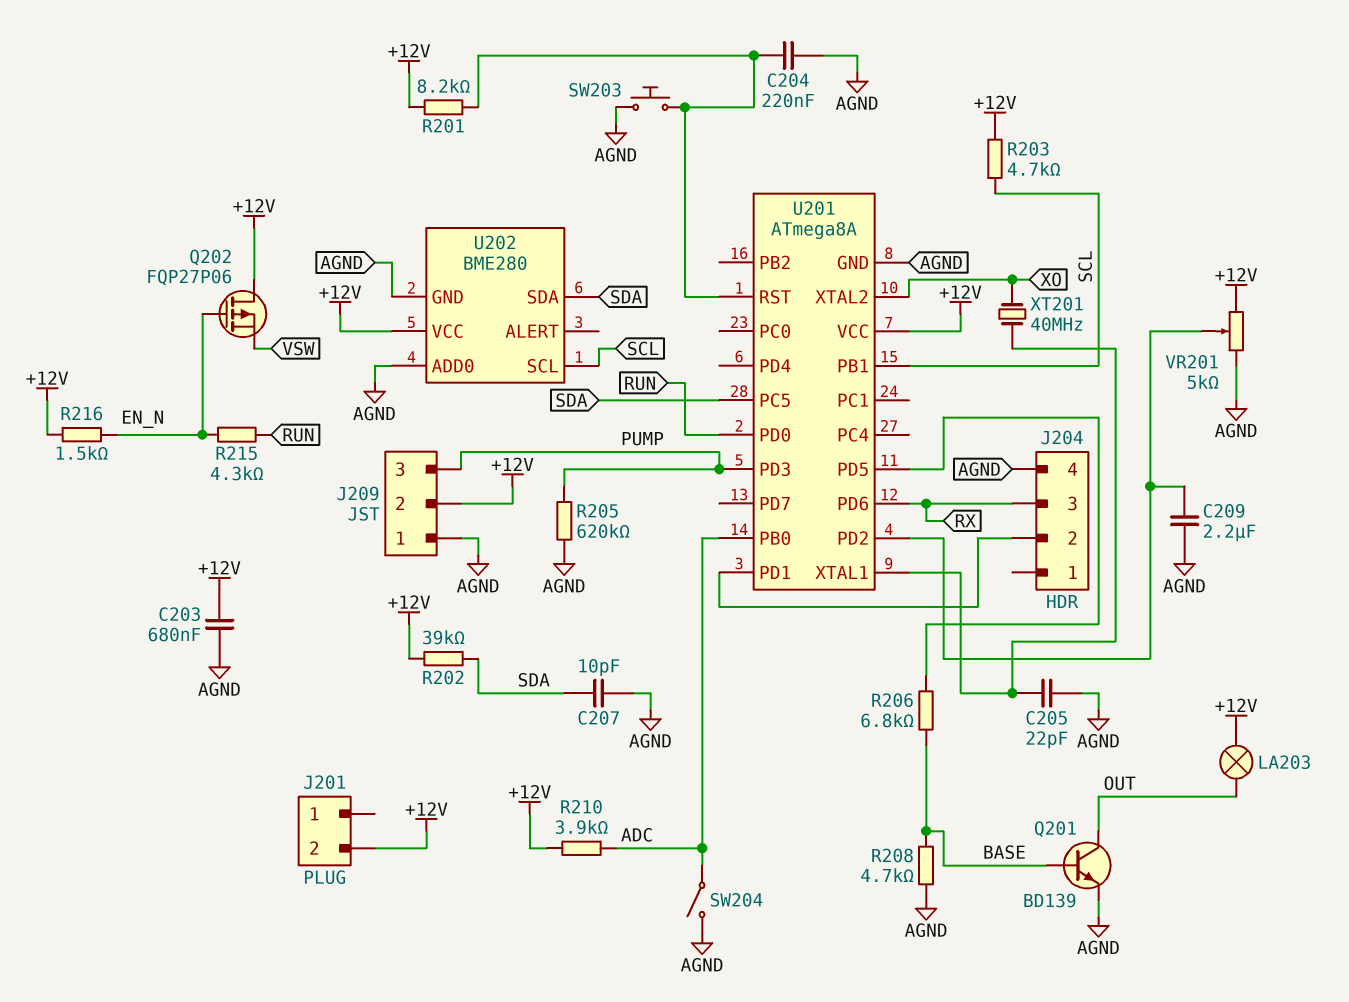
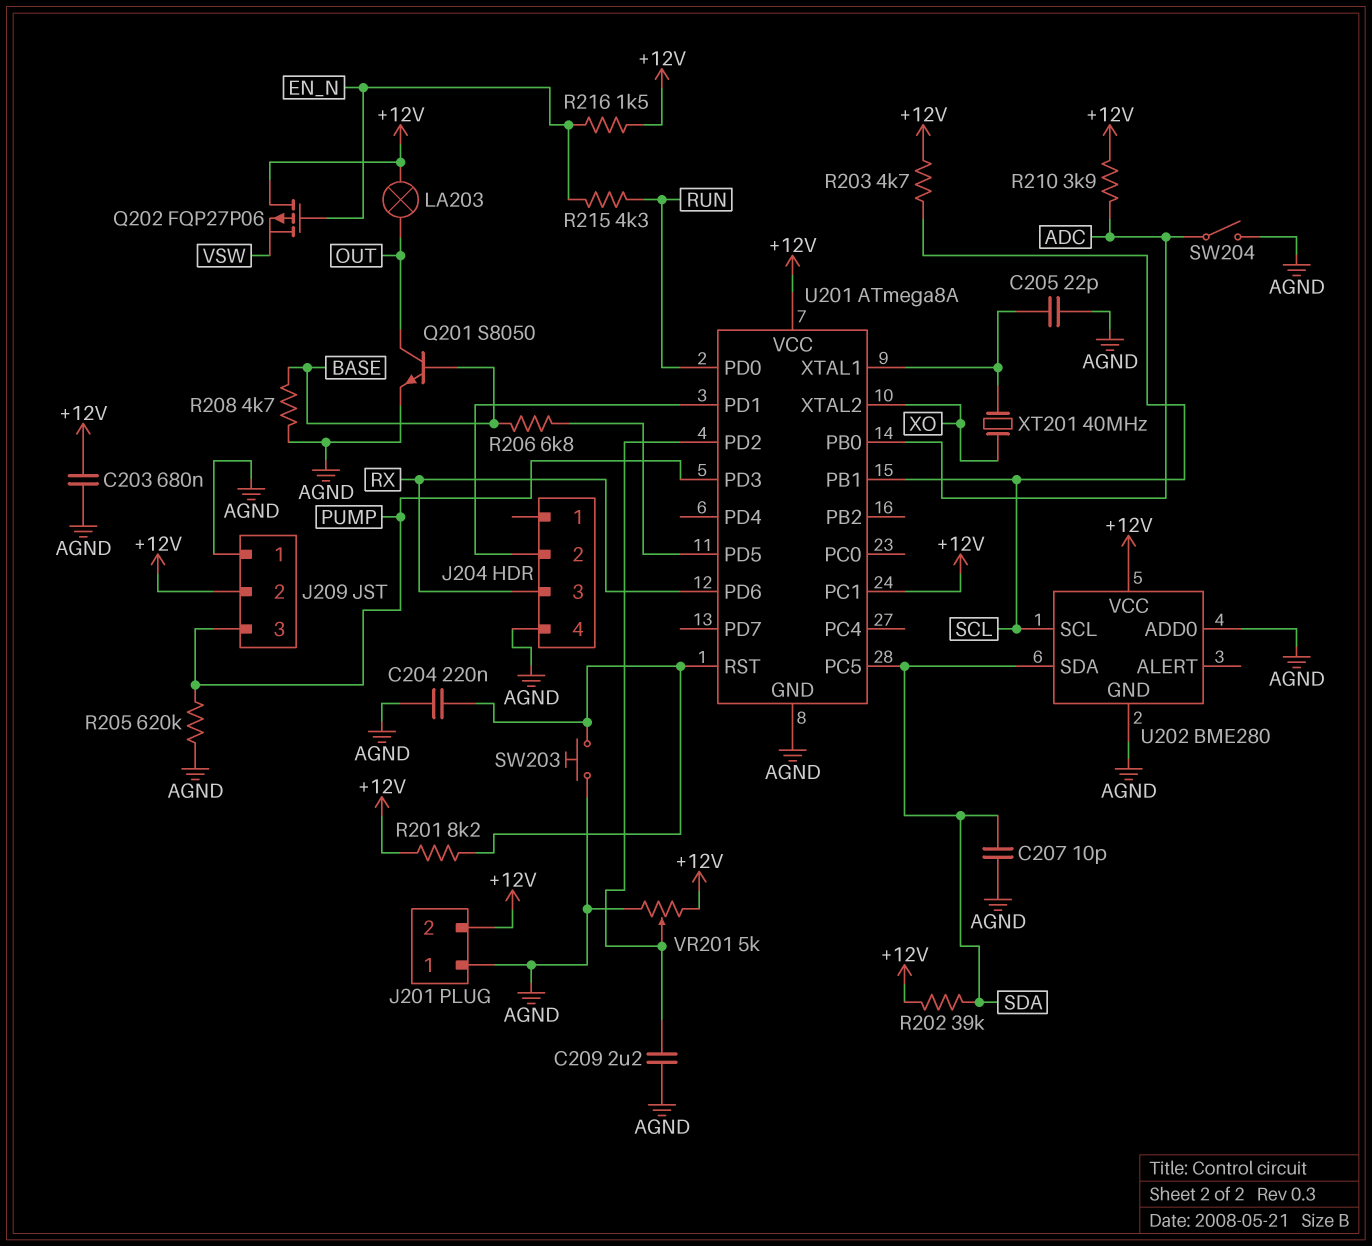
J201 pin 1: none -> AGND
Q201: NPN BD139 (B BASE, C OUT, E AGND) -> NPN S8050 (B BASE, C OUT, E AGND)
U201 pin PC1: none -> +12V

